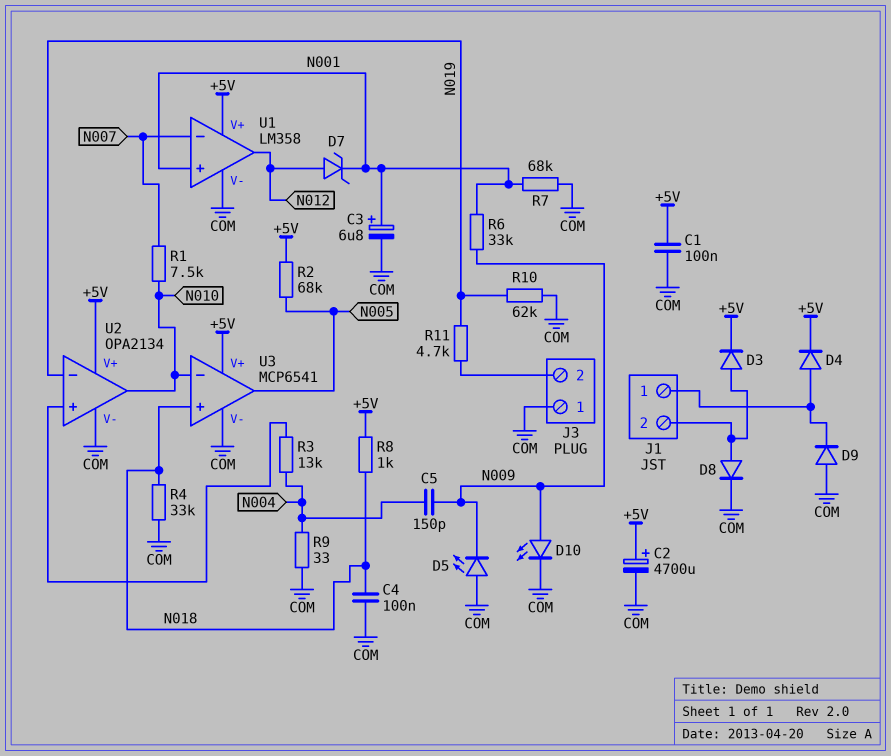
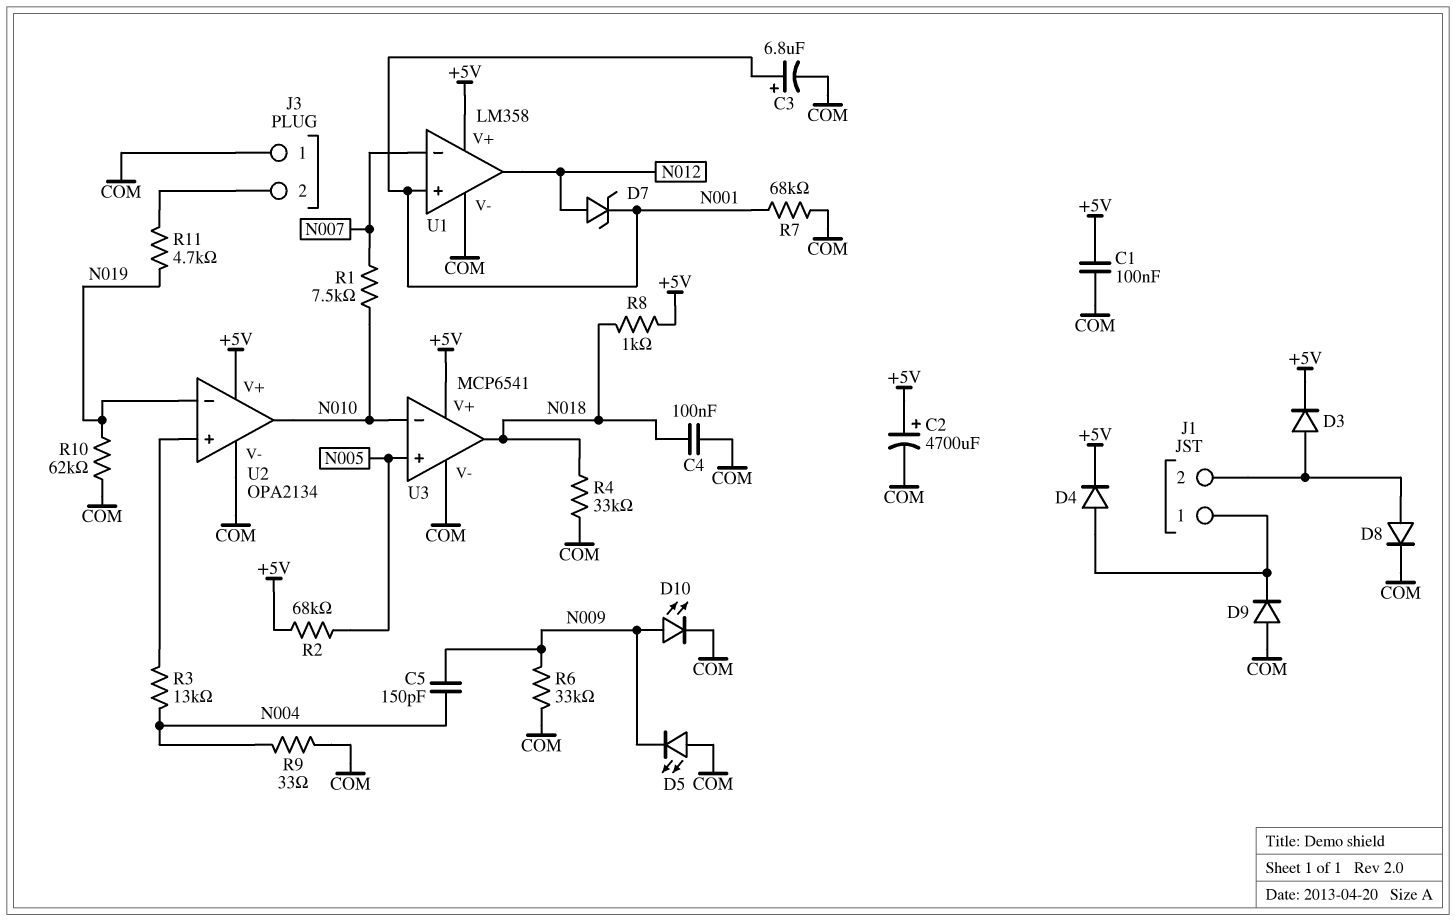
R6: 33k (N001, N009) -> 33k (COM, N009)
U3 pin in+: N018 -> N005
U3 pin out: N005 -> N018

